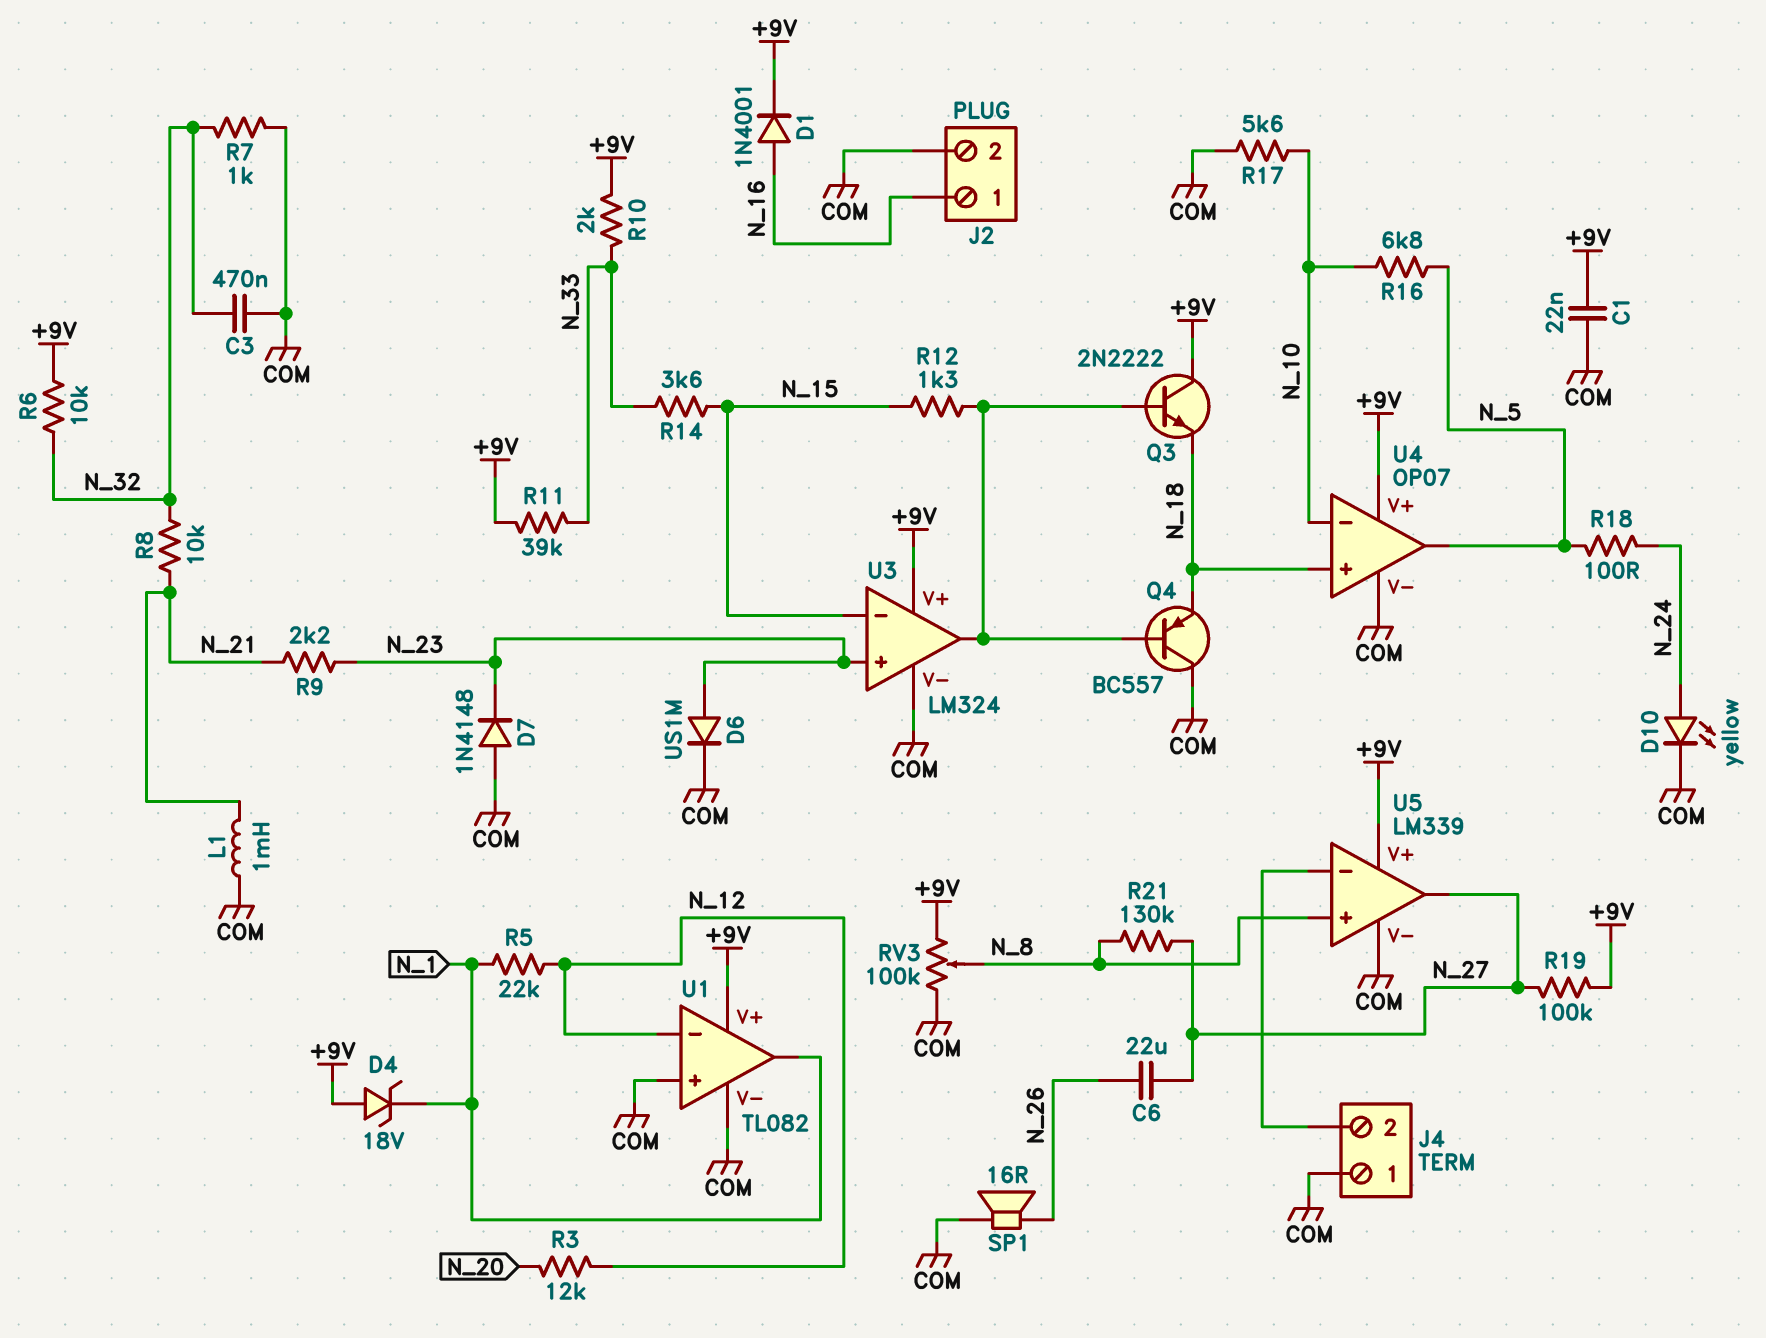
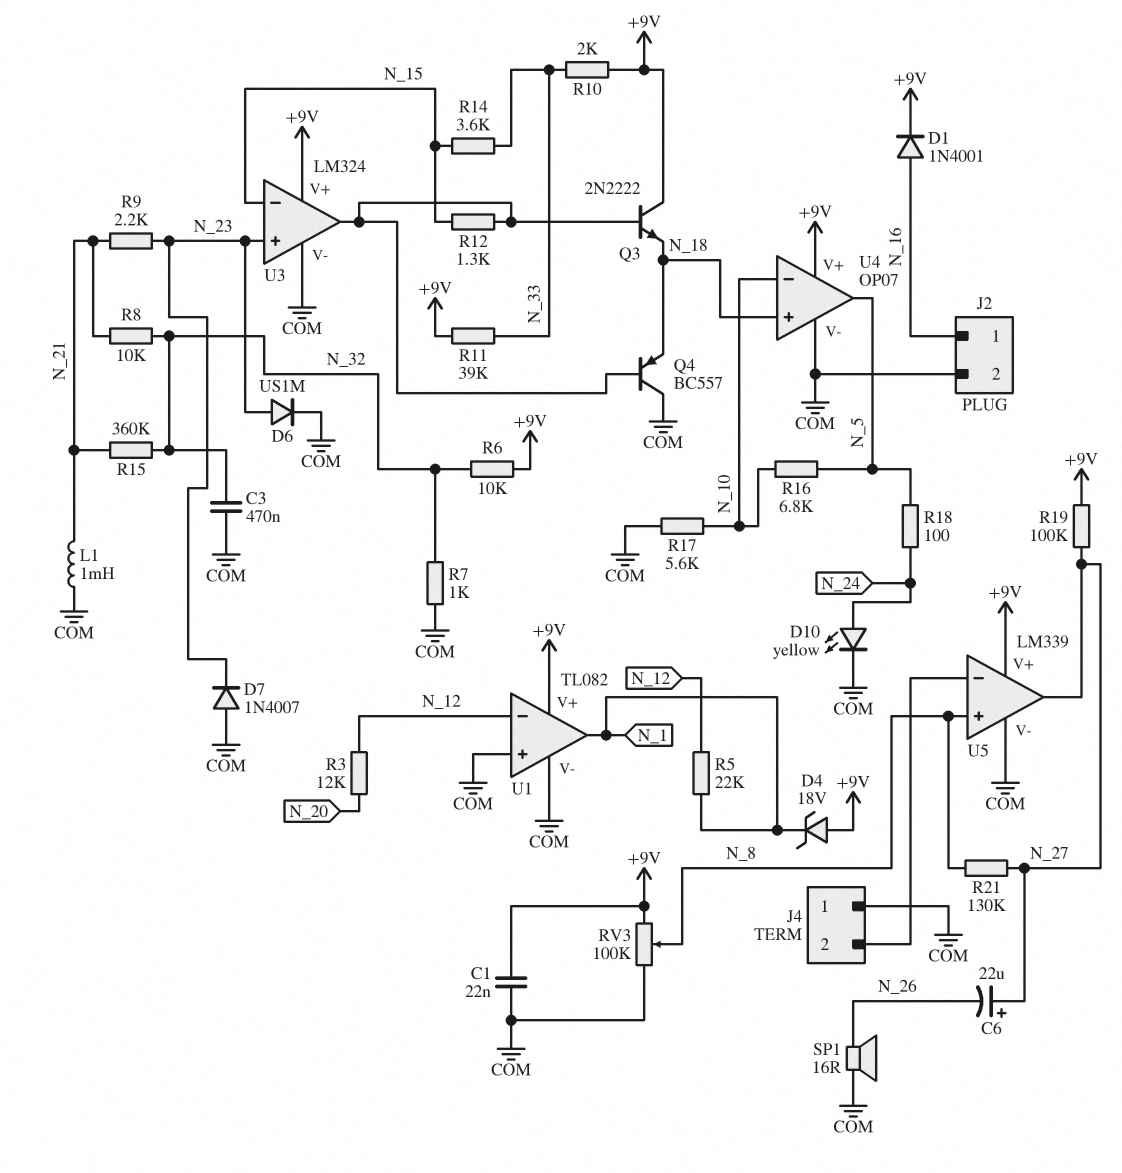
C6: 22uF (N_26, N_27) -> 22uF (plus N_27, minus N_26)
D7: diode 1N4148 (A COM, K N_23) -> diode 1N4007 (A COM, K N_23)
R15: none -> 360k (N_21, N_32)

